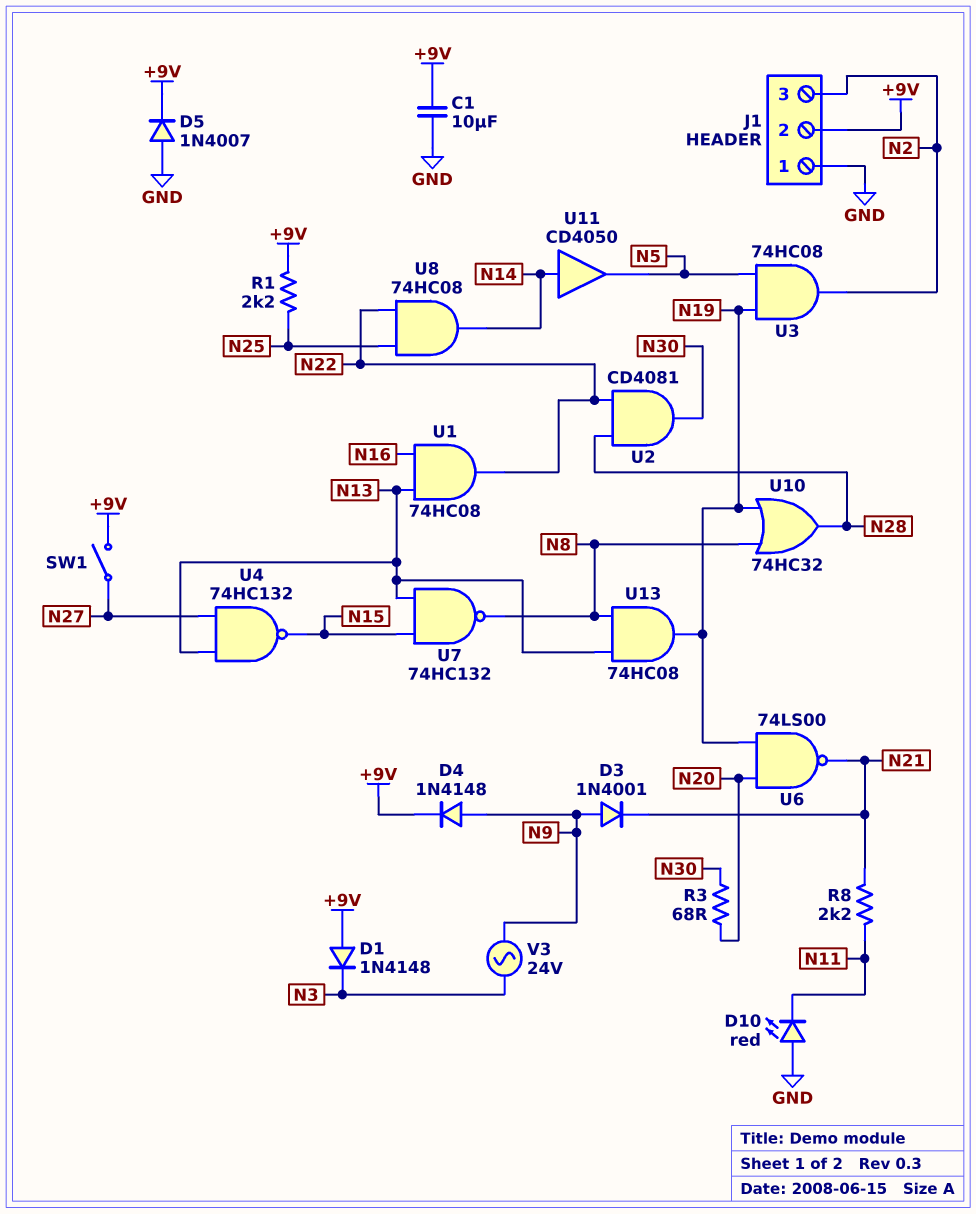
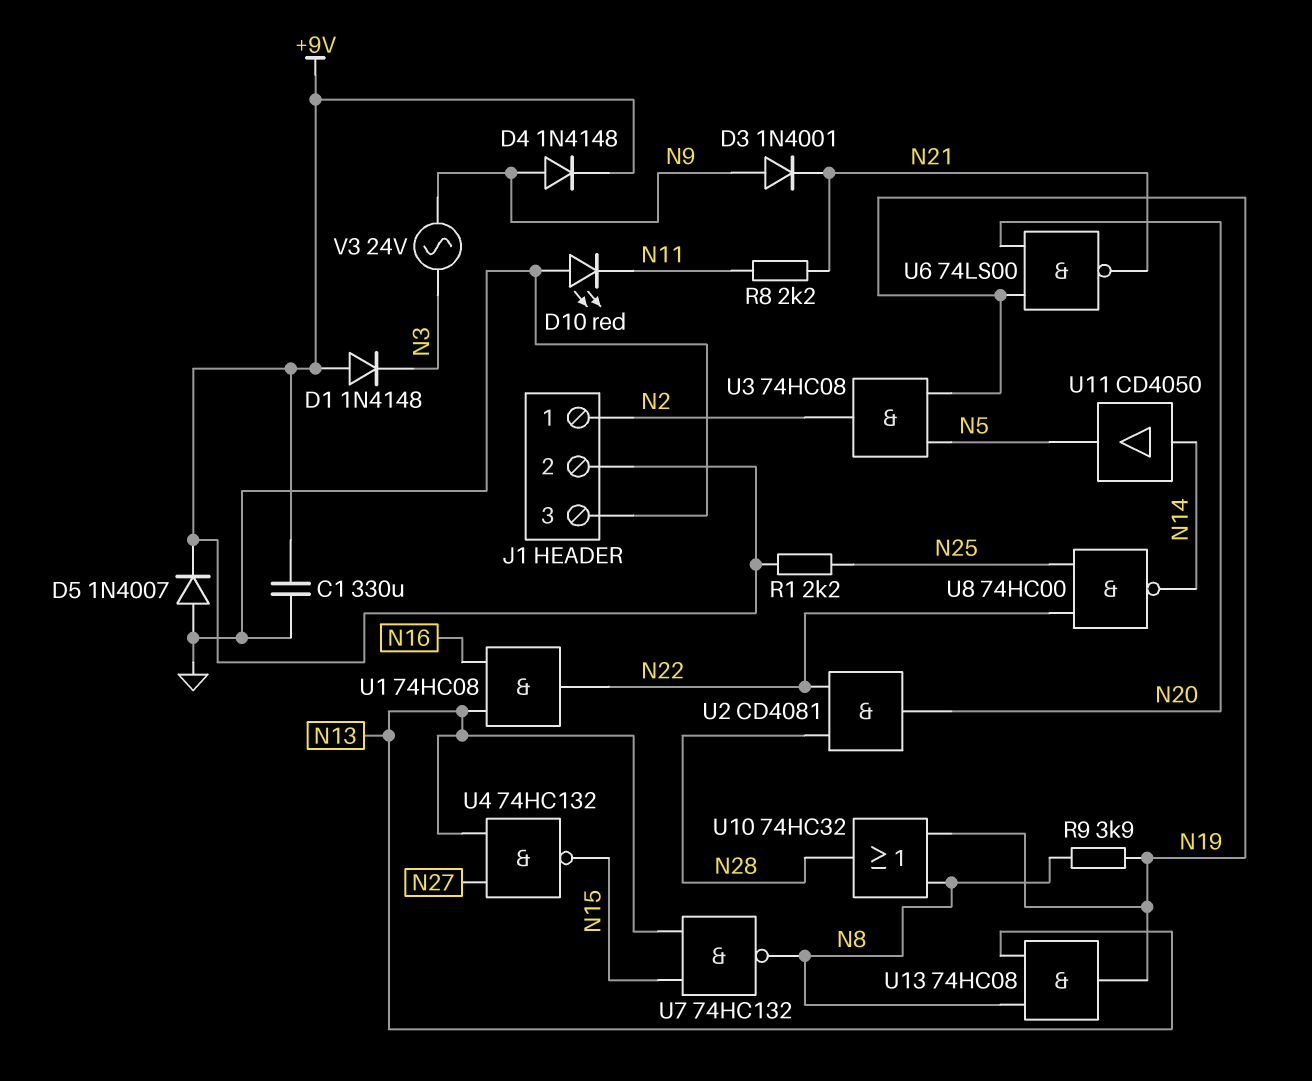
C1: 10uF (+9V, GND) -> 330uF (+9V, GND)
J1 pin 1: GND -> N2
J1 pin 3: N2 -> GND
R3: 68 (N20, N30) -> none
R9: none -> 3.9k (N8, N19)
SW1: switch (+9V, N27) -> none
U2: AND CD4081 (in N22, in N28, out N30) -> AND CD4081 (in N22, in N28, out N20)
U8: AND 74HC08 (in N22, in N25, out N14) -> NAND 74HC00 (in N22, in N25, out N14)

